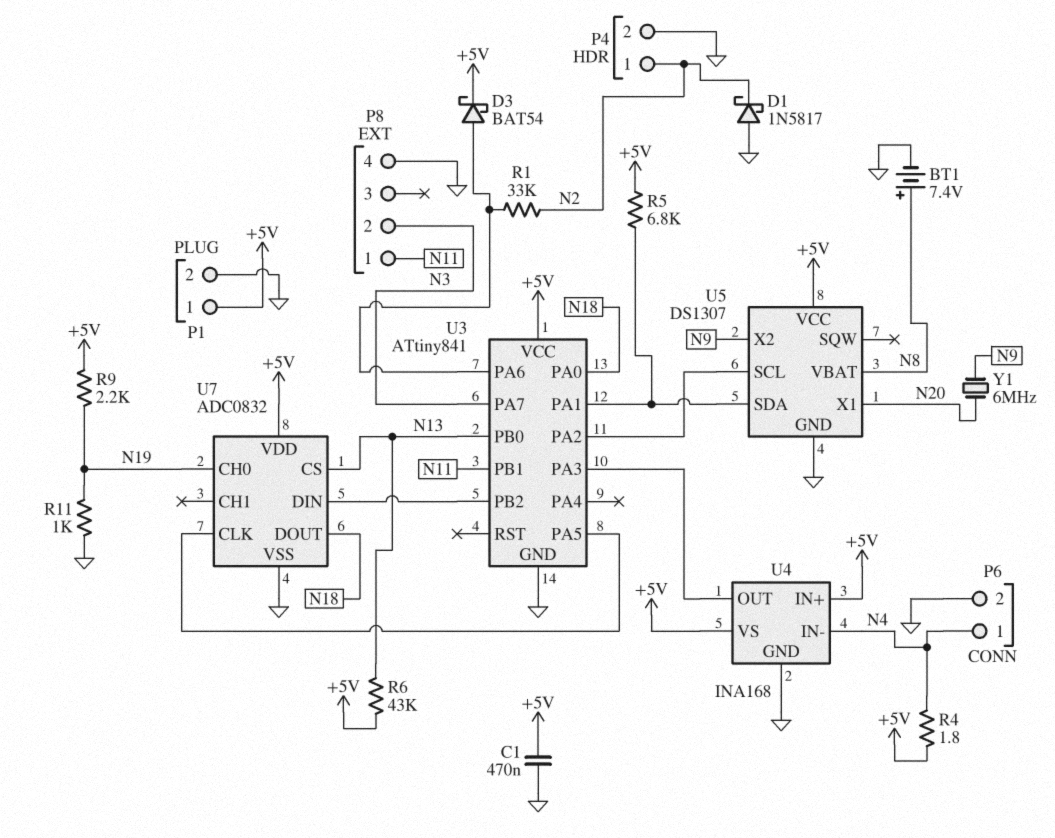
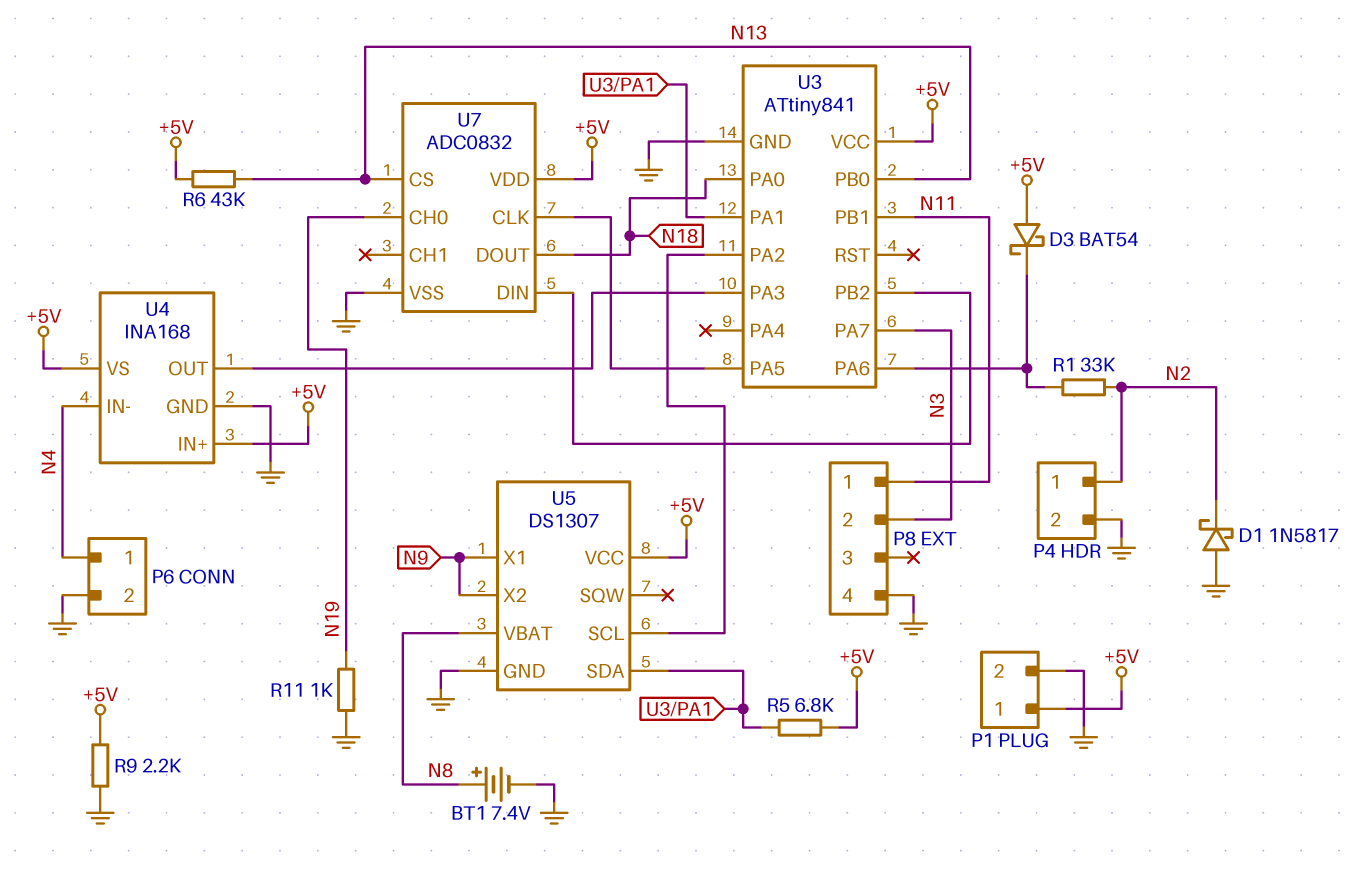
C1: 470nF (+5V, GND) -> none
D3: schottky BAT54 (A U3/PA6, K +5V) -> schottky BAT54 (A +5V, K U3/PA6)
R4: 1.8 (+5V, N4) -> none
R9: 2.2k (+5V, N19) -> 2.2k (+5V, GND)
U5 pin X1: N20 -> N9
Y1: 6MHz (N9, N20) -> none

